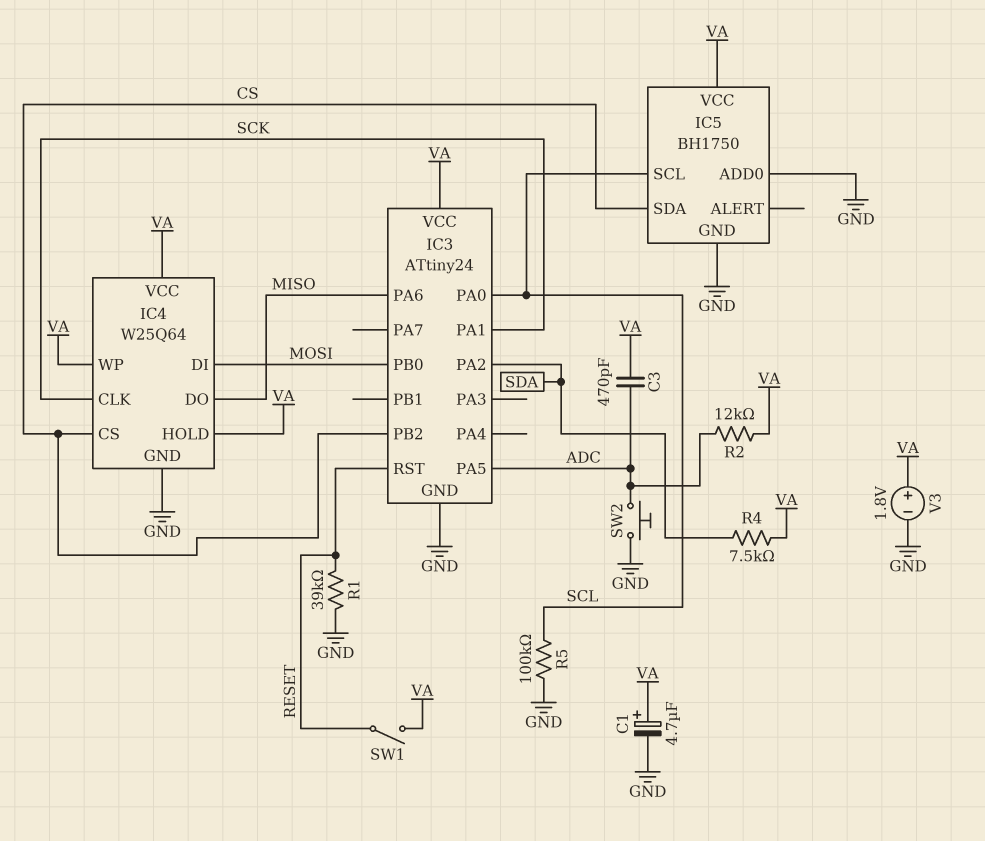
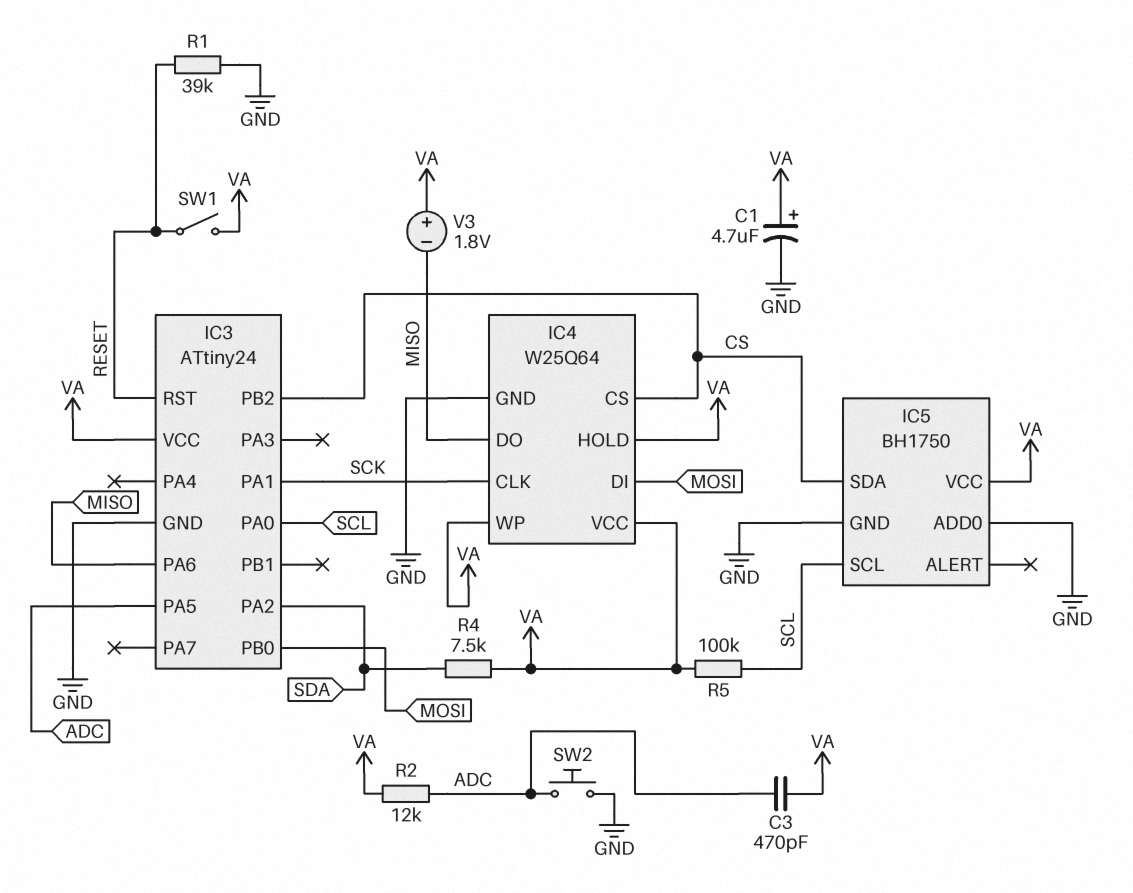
R5: 100k (GND, SCL) -> 100k (SCL, VA)
V3: 1.8V (plus VA, minus GND) -> 1.8V (plus VA, minus MISO)

